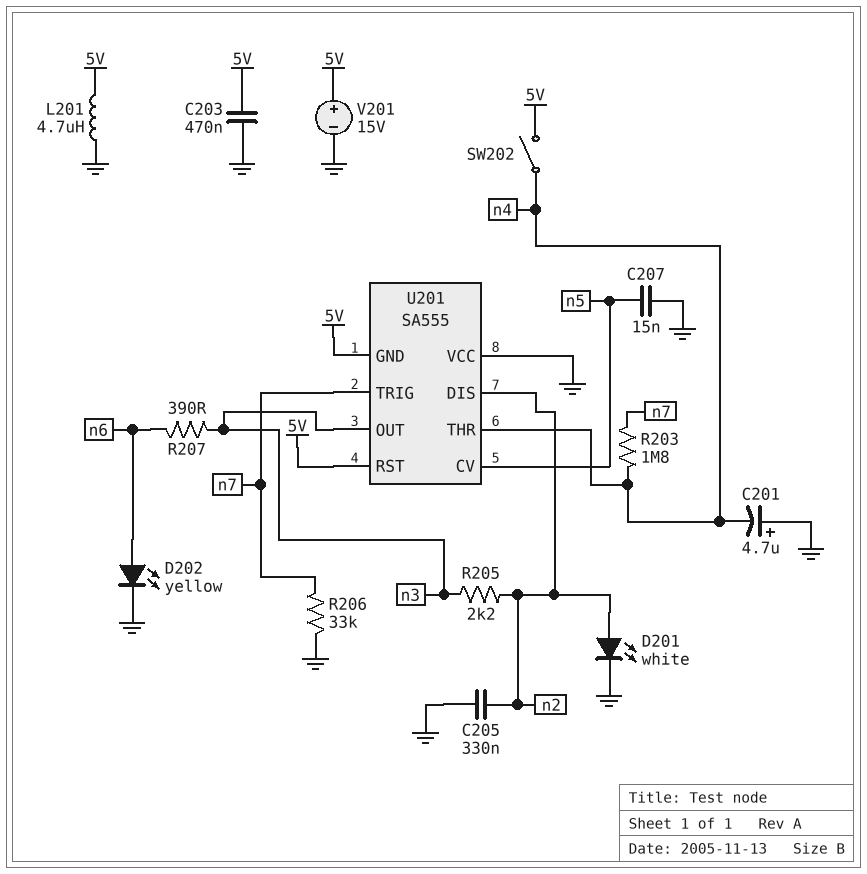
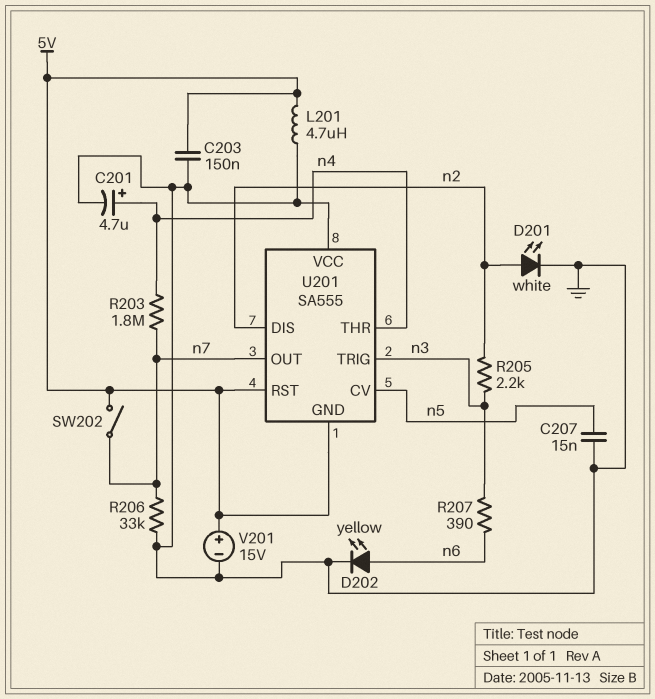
C201: 4.7uF (plus GND, minus n4) -> 4.7uF (plus n4, minus GND)
C203: 470nF (5V, GND) -> 150nF (5V, GND)
C205: 330nF (GND, n2) -> none
SW202: switch (5V, n4) -> switch (5V, n7)
U201 pin OUT: n3 -> n7
U201 pin TRIG: n7 -> n3

